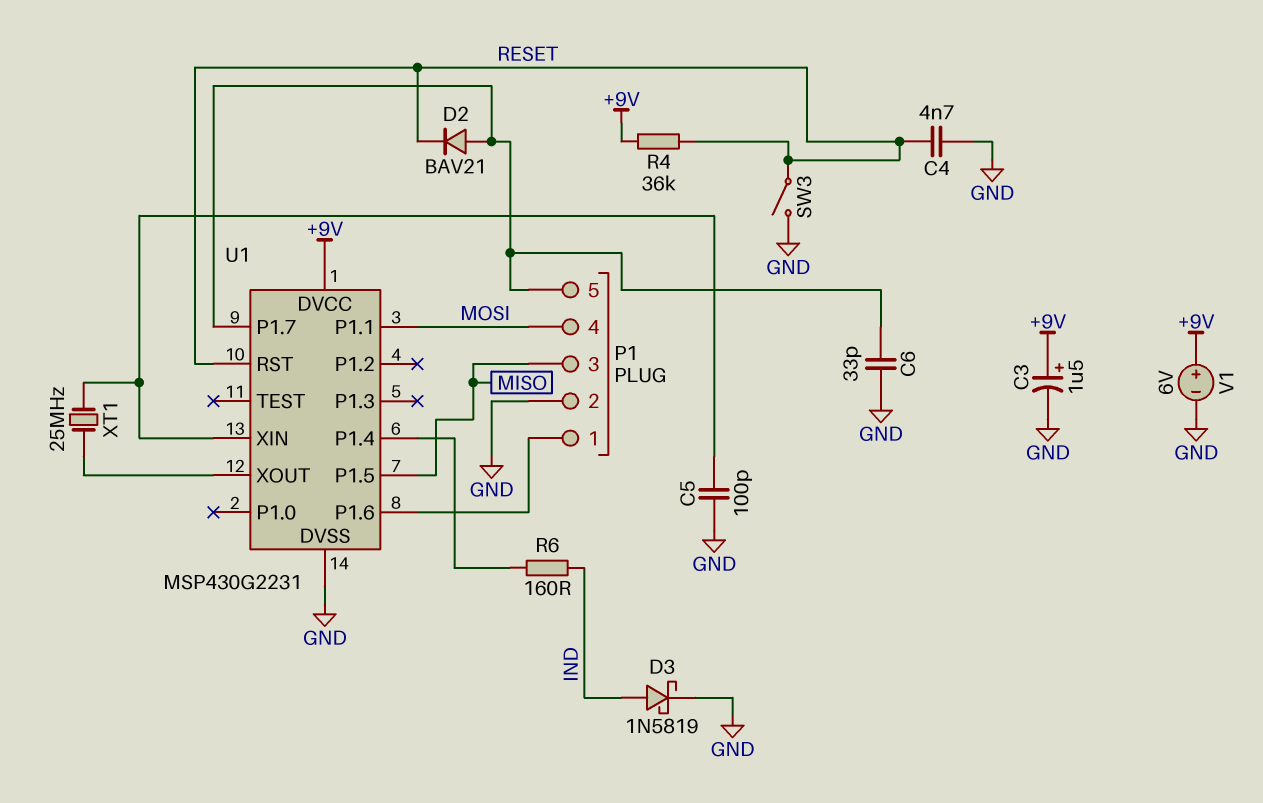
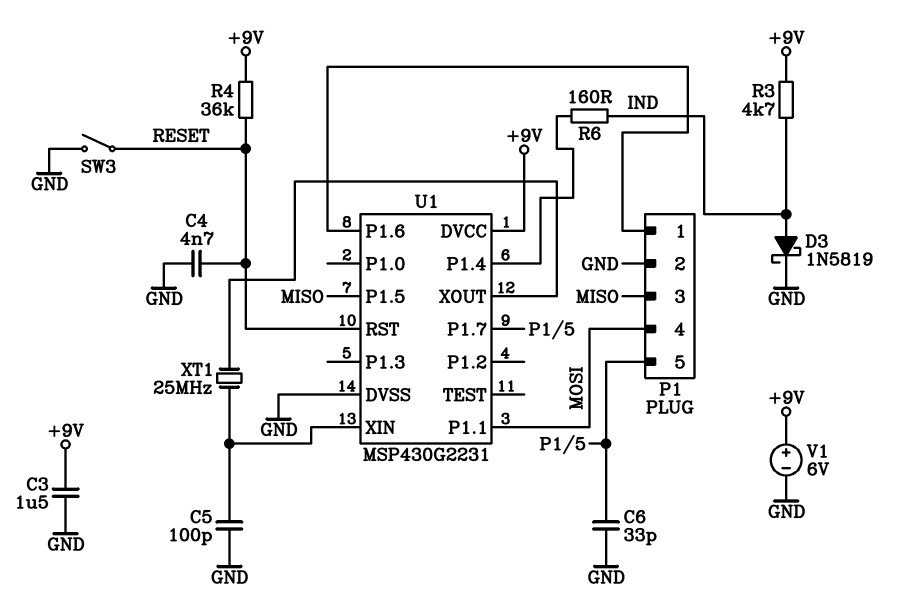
C3: 1.5uF (plus +9V, minus GND) -> 1.5uF (+9V, GND)
D2: diode BAV21 (A P1/5, K RESET) -> none
R3: none -> 4.7k (+9V, IND)

